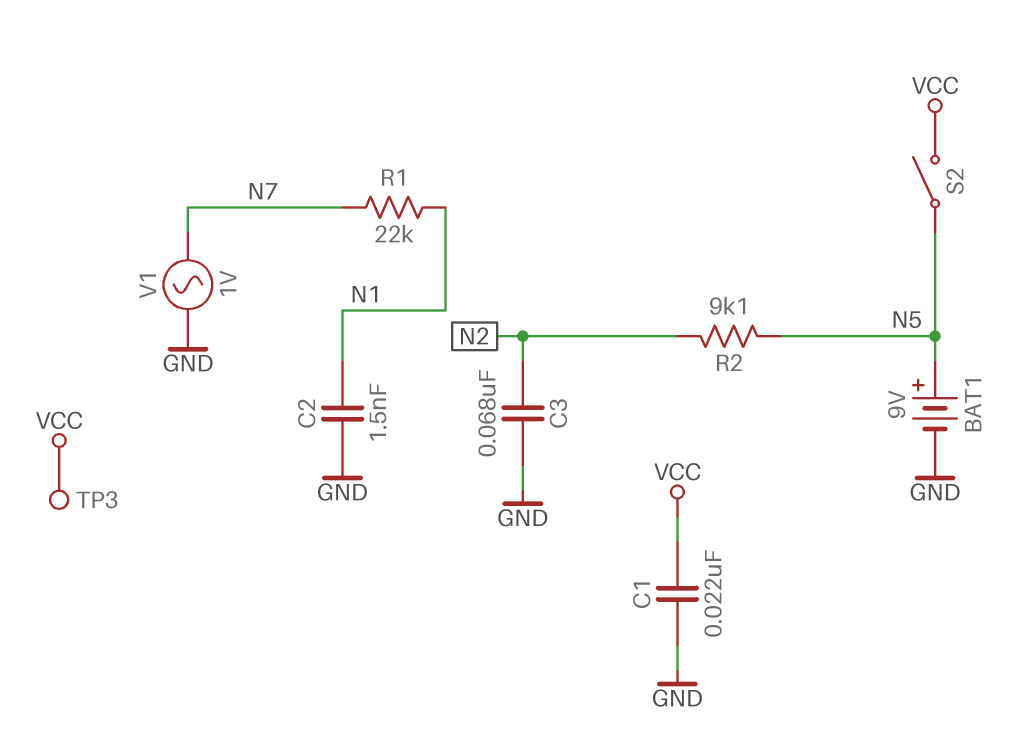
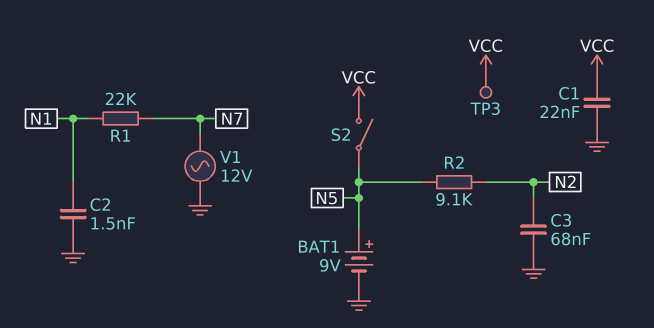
V1: AC 1V (GND, N7) -> AC 12V (GND, N7)

